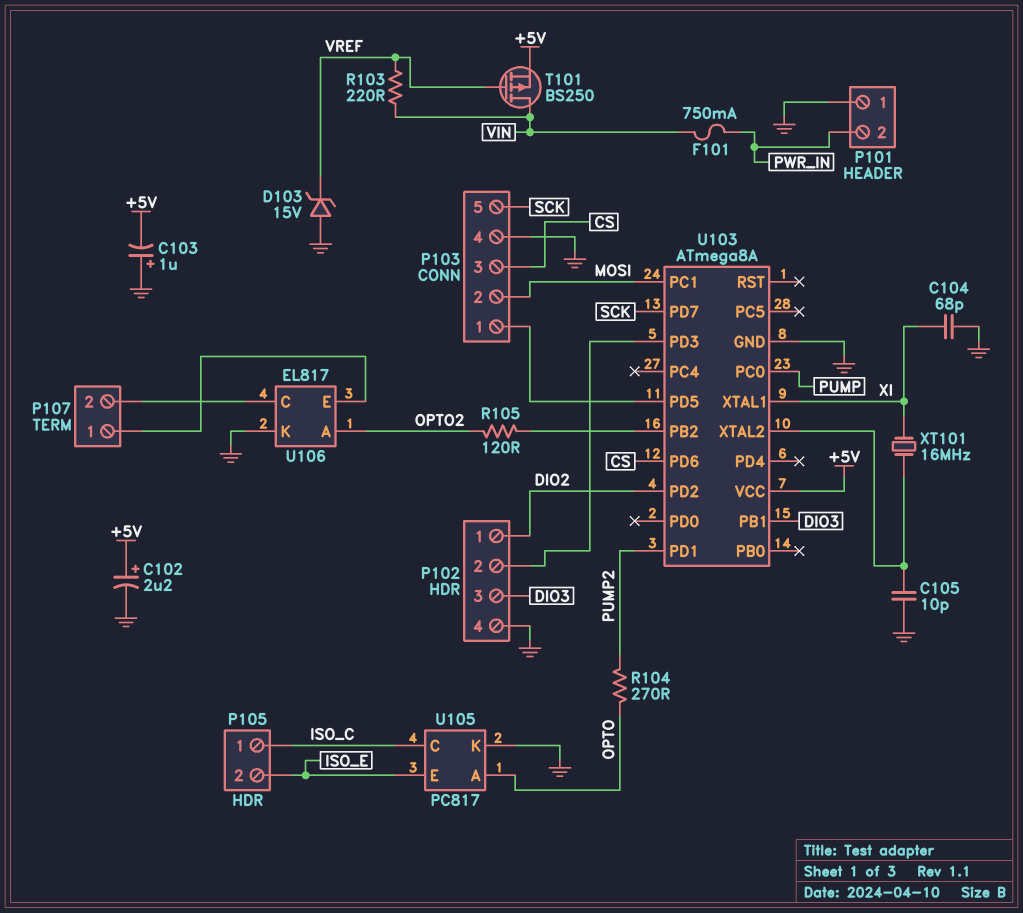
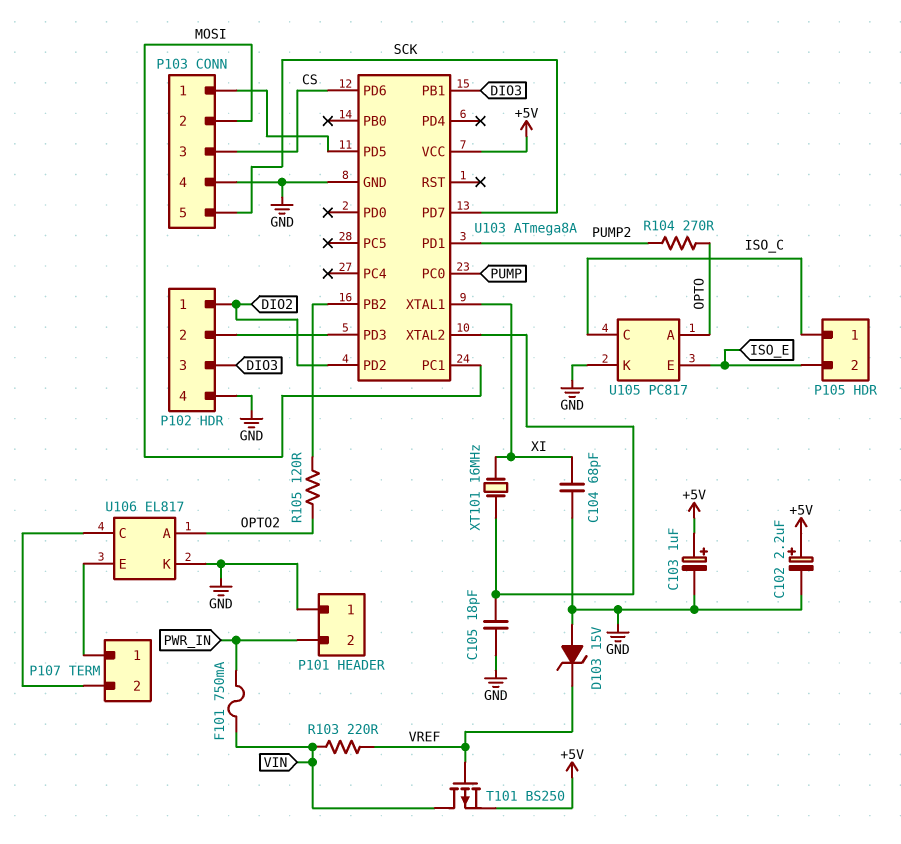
C103: 1uF (plus GND, minus +5V) -> 1uF (plus +5V, minus GND)
C105: 10pF (GND, U103/XTAL2) -> 18pF (GND, U103/XTAL2)

